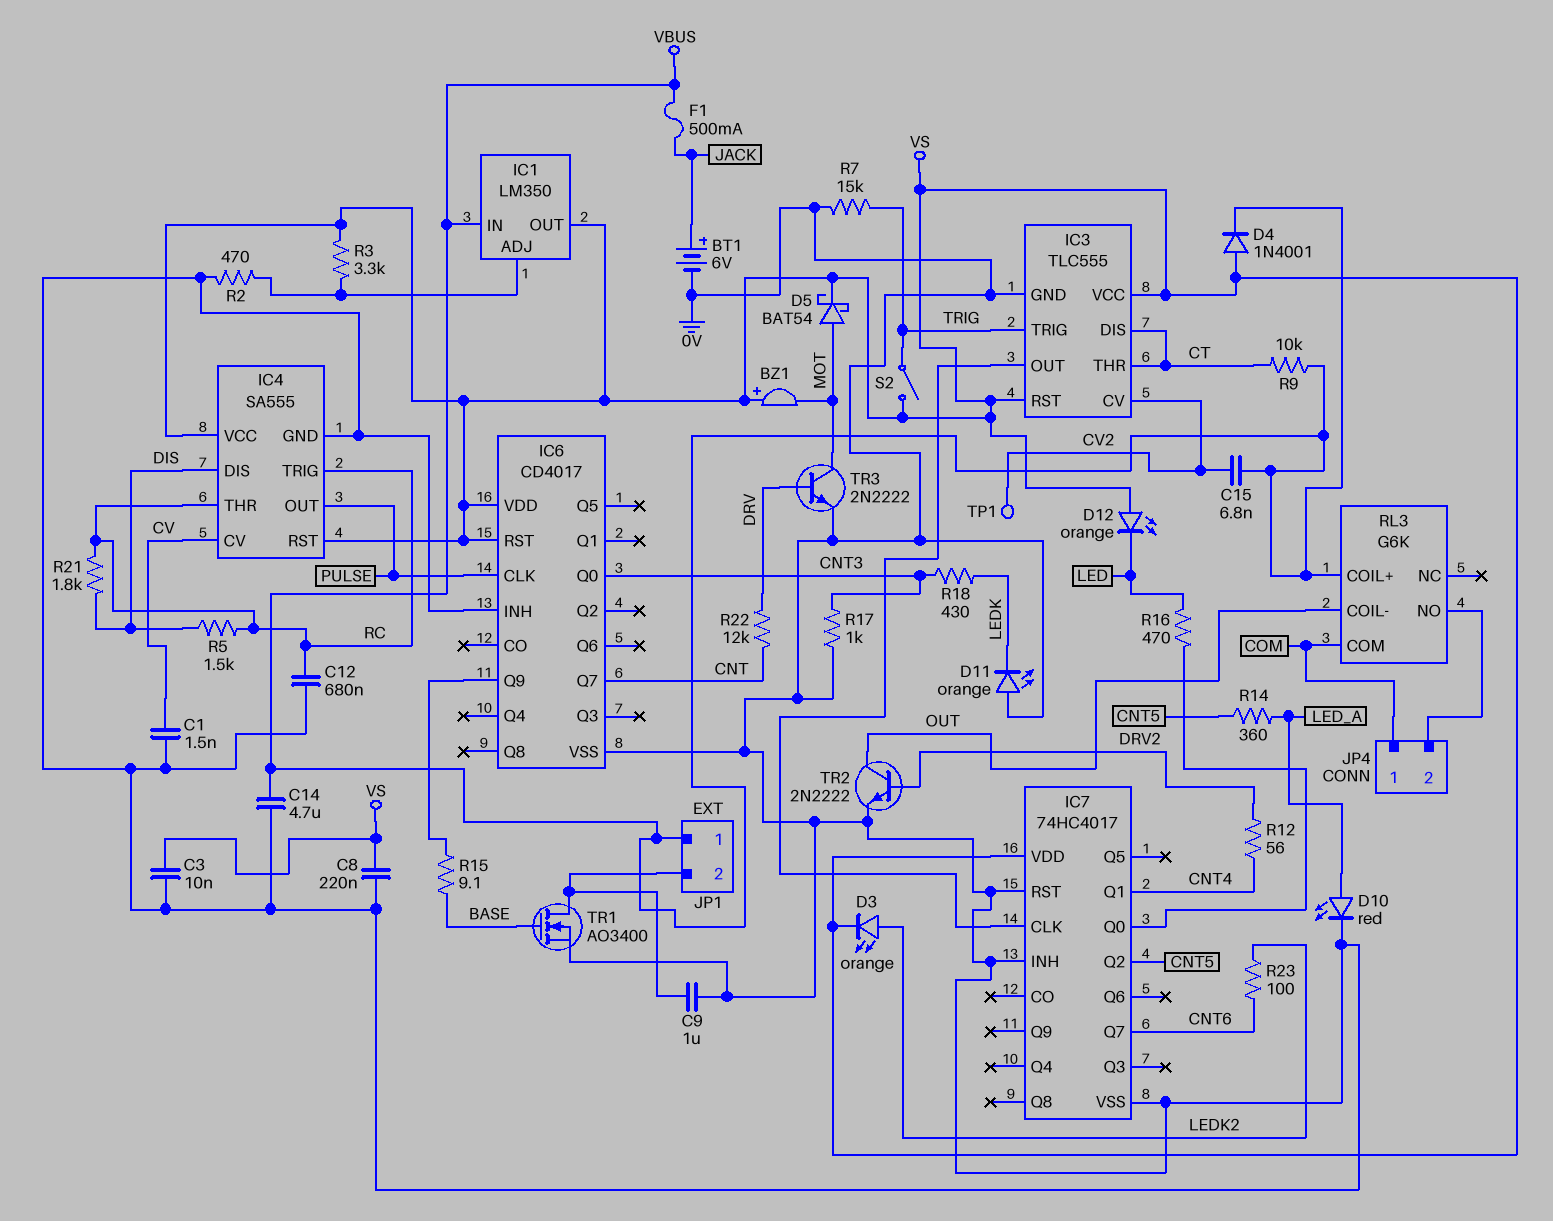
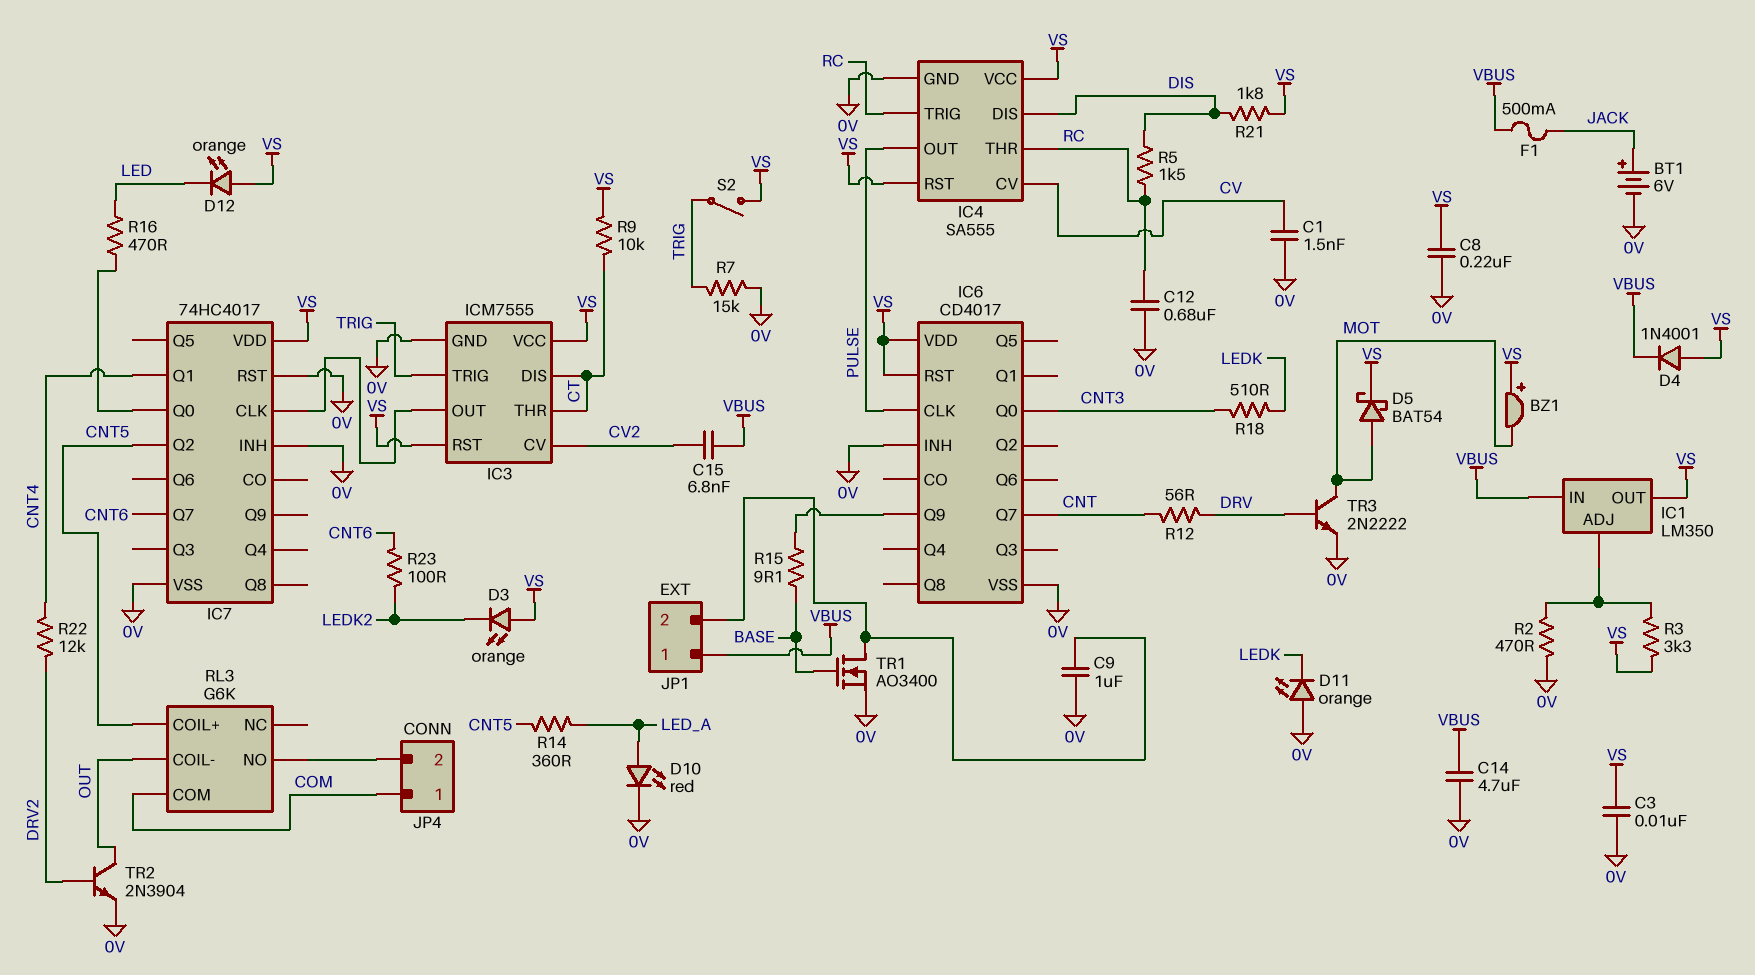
D3: LED orange (A LEDK2, K VS) -> LED orange (A VS, K LEDK2)
IC3: TLC555 -> ICM7555
R9: 10k (CT, VBUS) -> 10k (CT, VS)
R12: 56 (CNT4, DRV2) -> 56 (CNT, DRV)
R17: 1k (0V, CNT3) -> none
R18: 430 (CNT3, LEDK) -> 510 (CNT3, LEDK)
R21: 1.8k (DIS, RC) -> 1.8k (DIS, VS)
R22: 12k (CNT, DRV) -> 12k (CNT4, DRV2)
RL3 pin COIL+: VBUS -> CNT5
TP1: test point (CV2) -> none
TR2: NPN 2N2222 (B DRV2, C OUT, E 0V) -> NPN 2N3904 (B DRV2, C OUT, E 0V)

